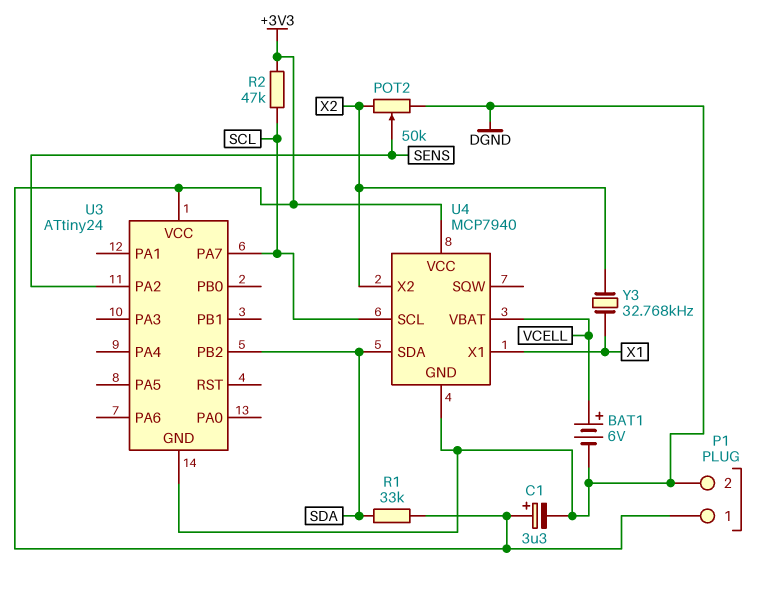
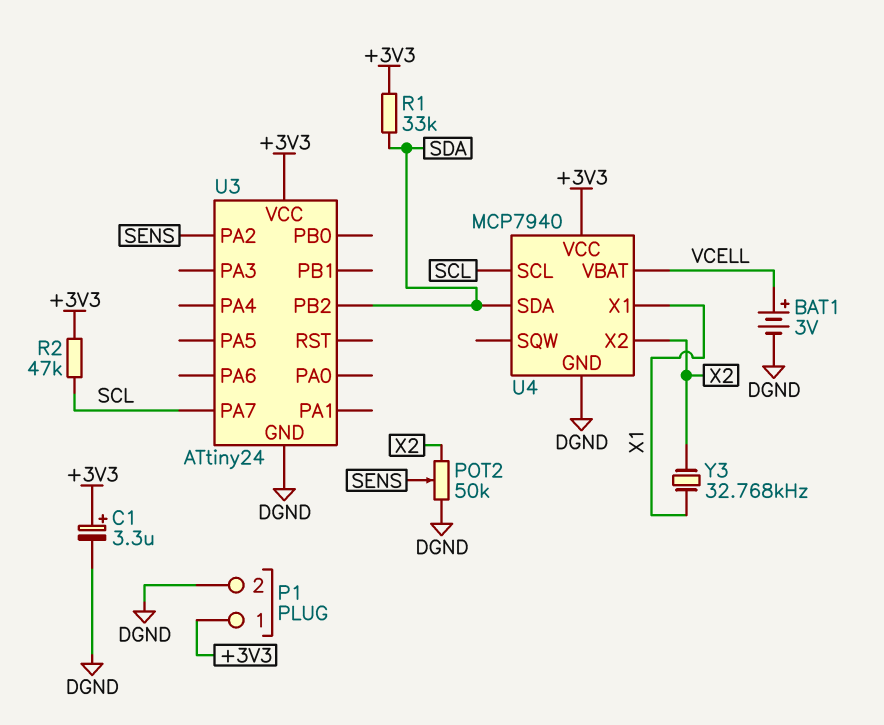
BAT1: 6V (plus VCELL, minus DGND) -> 3V (plus VCELL, minus DGND)

